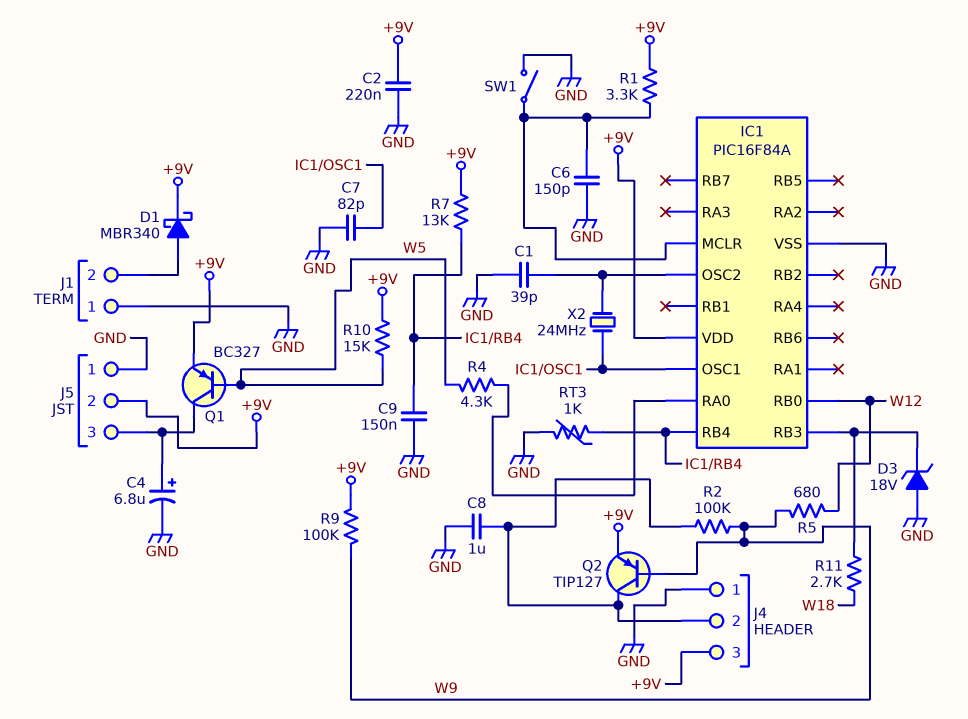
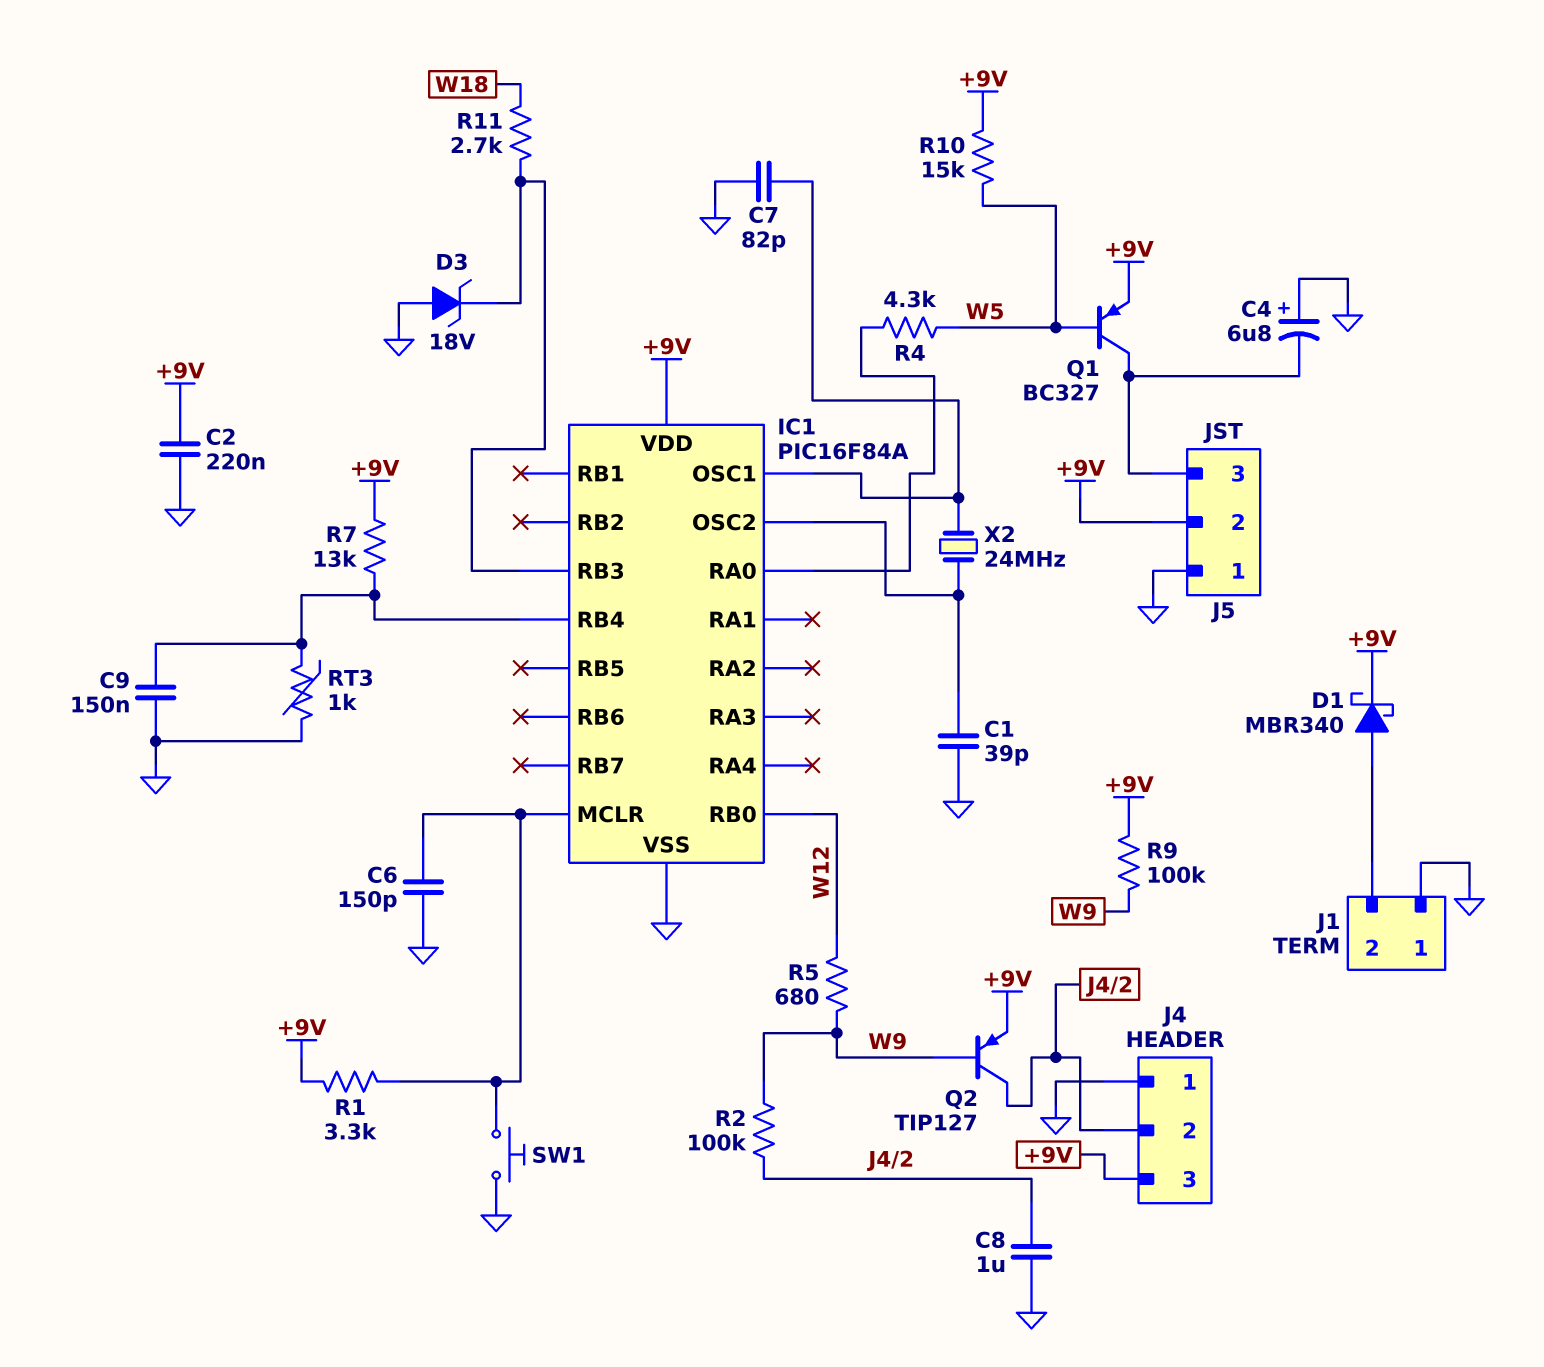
C4: 6.8uF (plus J5/3, minus GND) -> 6.8uF (plus GND, minus J5/3)
SW1: switch (GND, IC1/MCLR) -> button (GND, IC1/MCLR)

